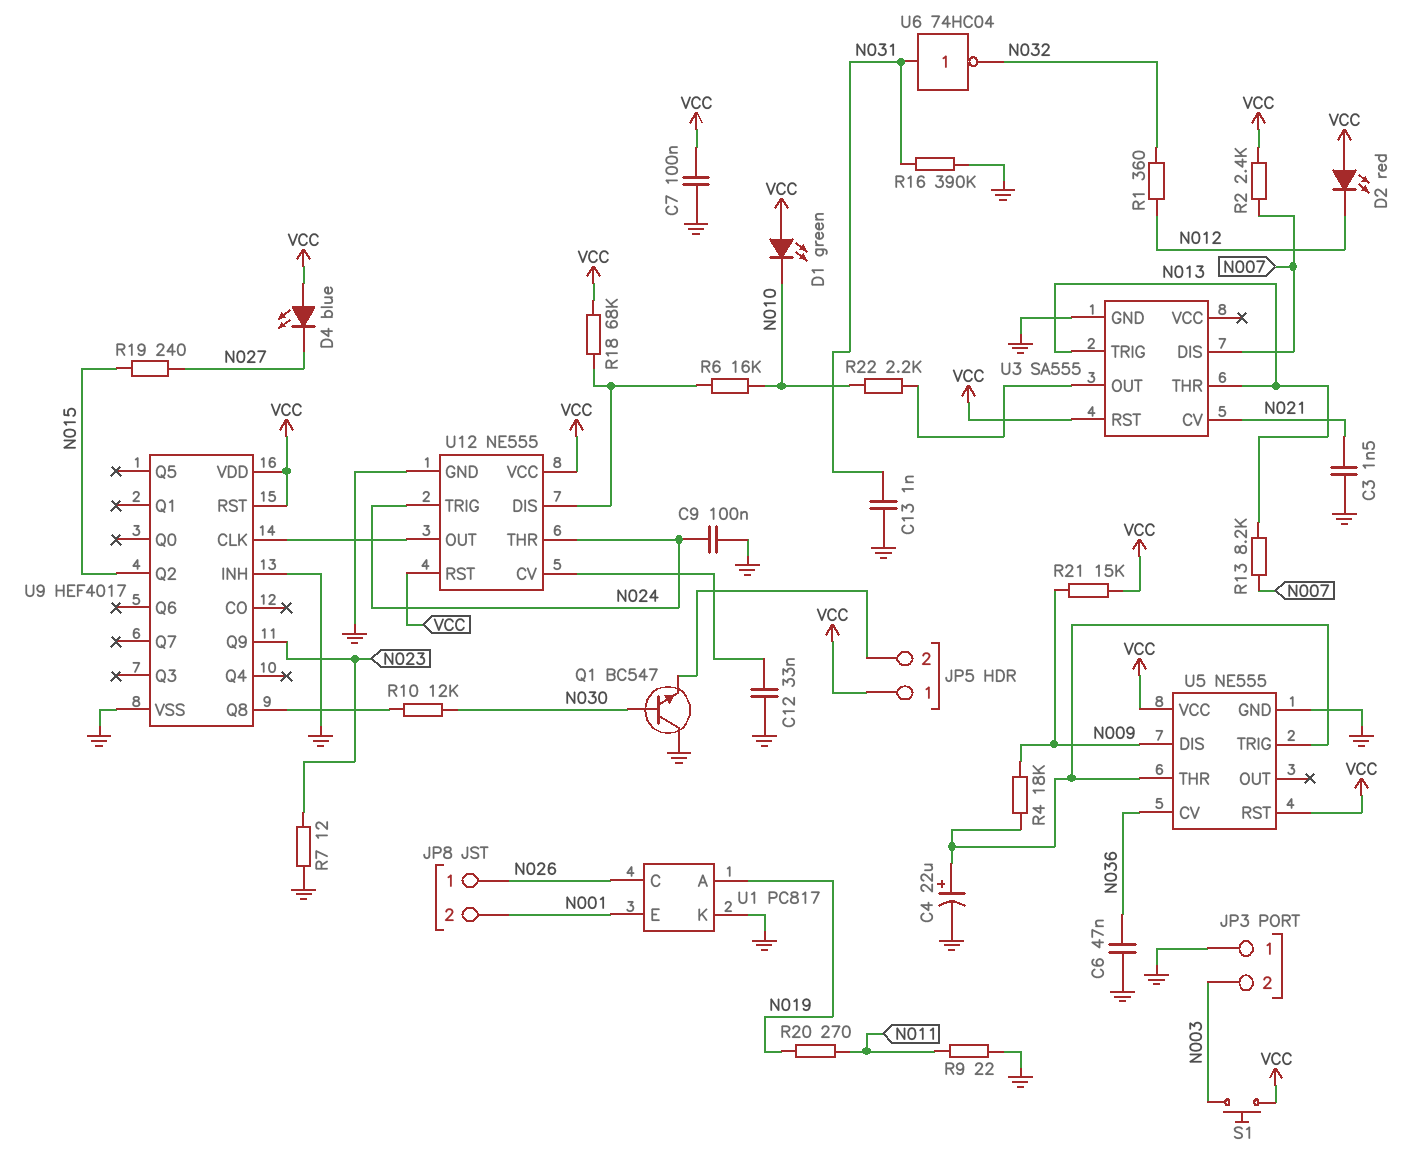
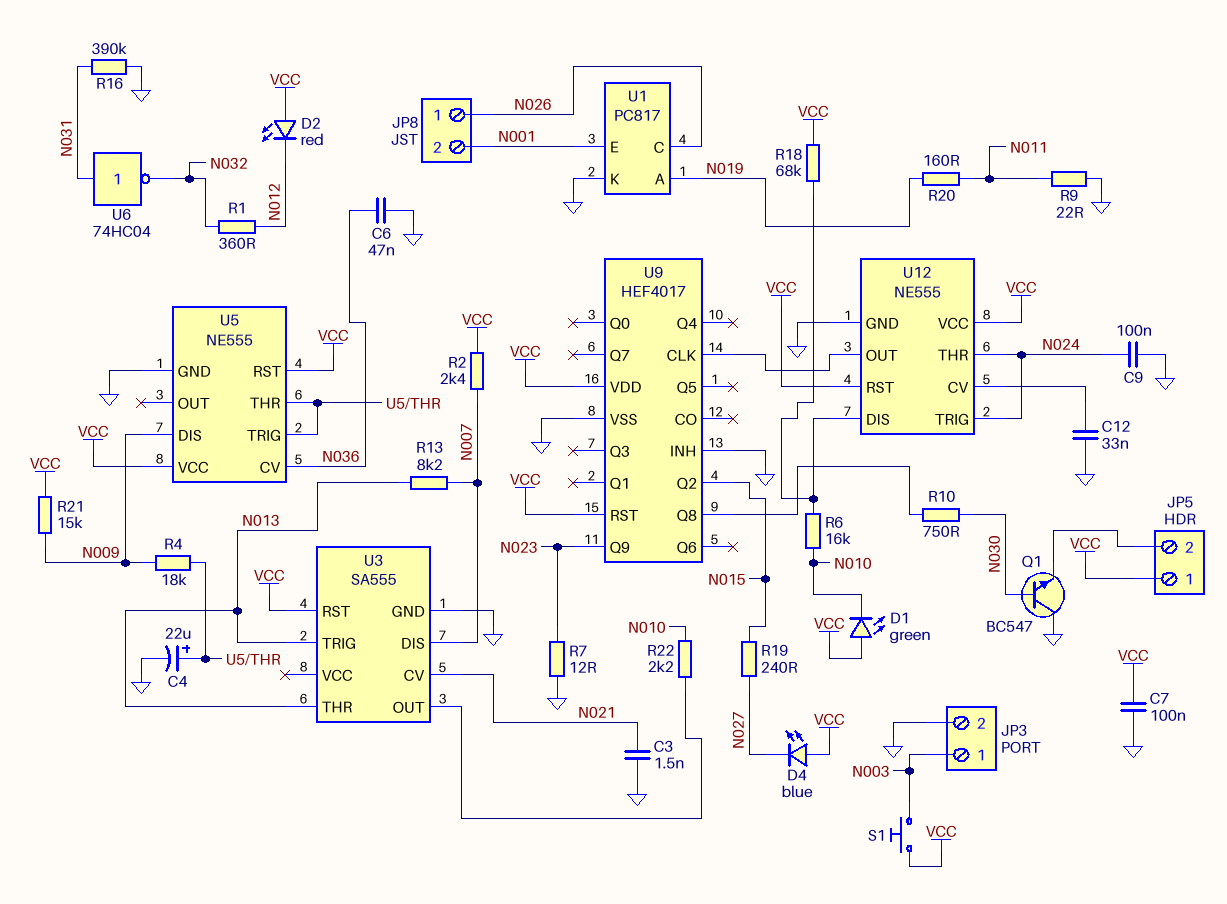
C13: 1nF (GND, N031) -> none
JP3 pin 1: GND -> N003
JP3 pin 2: N003 -> GND
R10: 12k (N030, U9/Q8) -> 750 (N030, U9/Q8)
R20: 270 (N011, N019) -> 160 (N011, N019)

